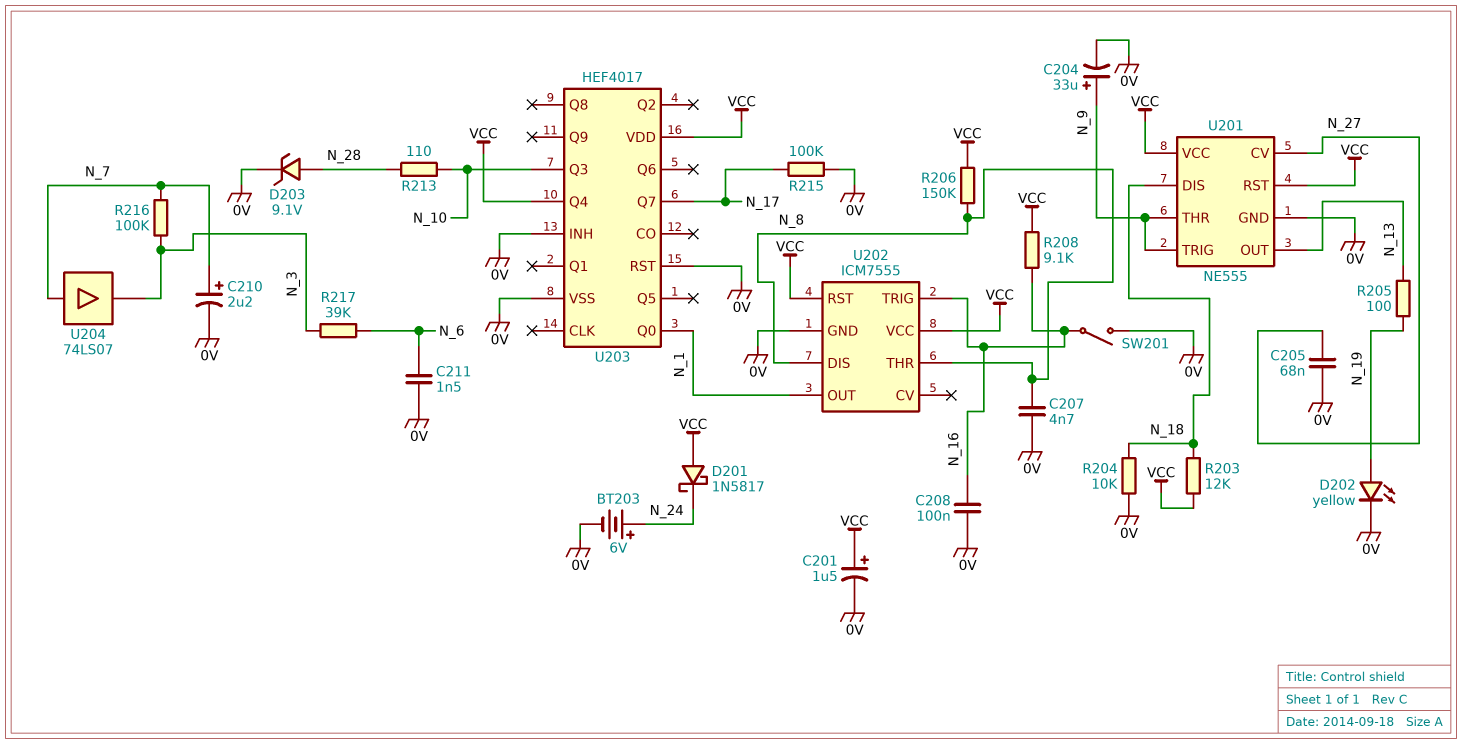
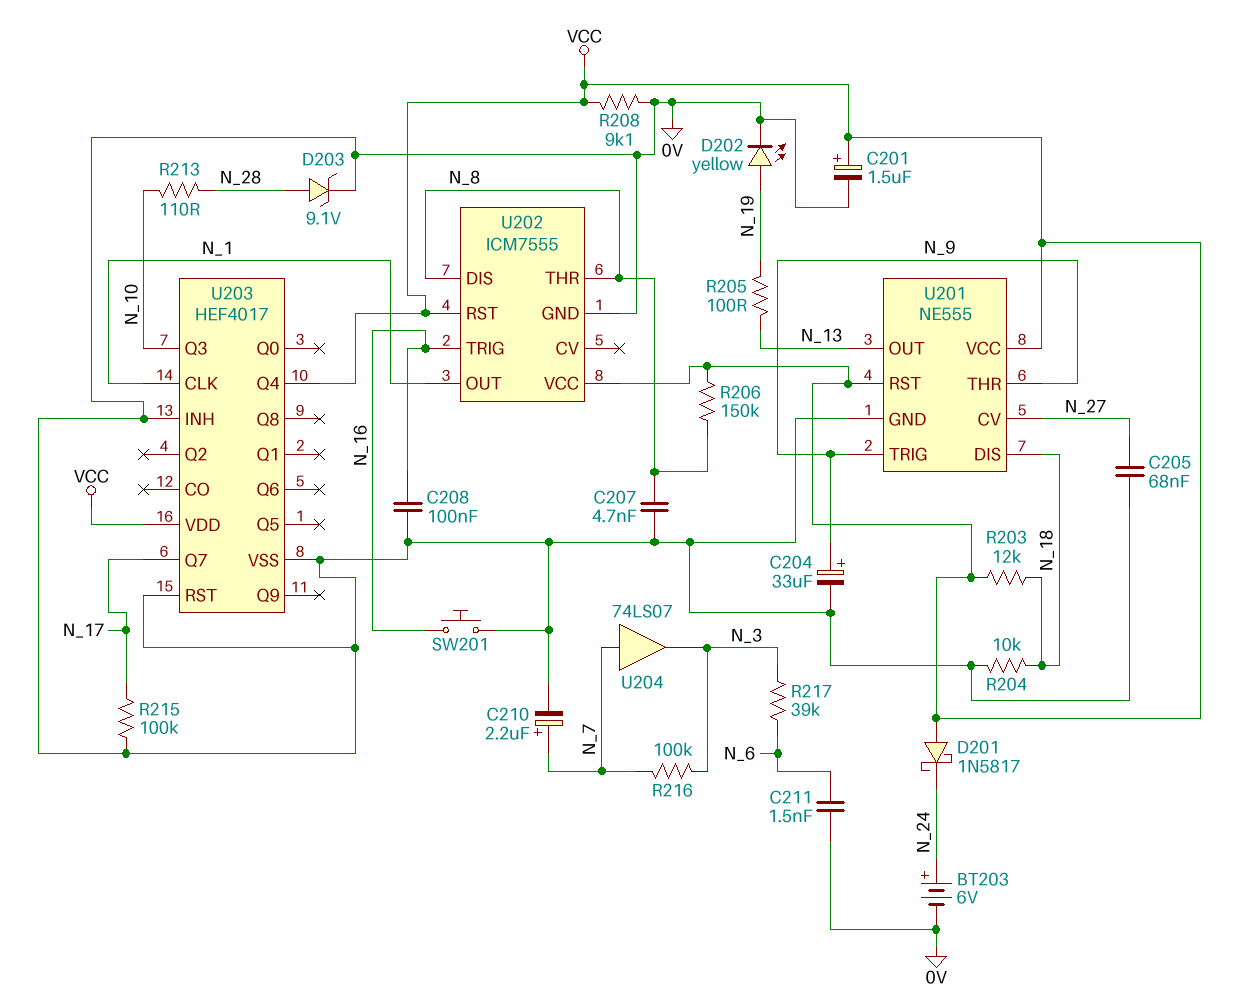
R208: 9.1k (N_16, VCC) -> 9.1k (0V, VCC)
SW201: switch (0V, N_16) -> button (0V, N_16)
U203 pin CLK: none -> N_1
U203 pin Q0: N_1 -> none

